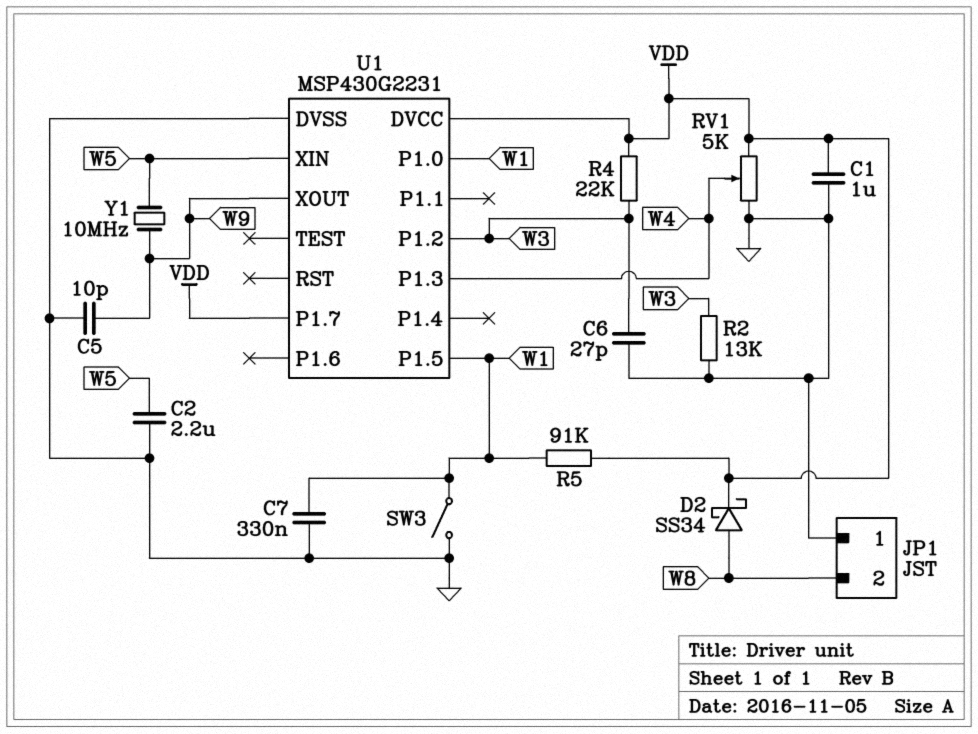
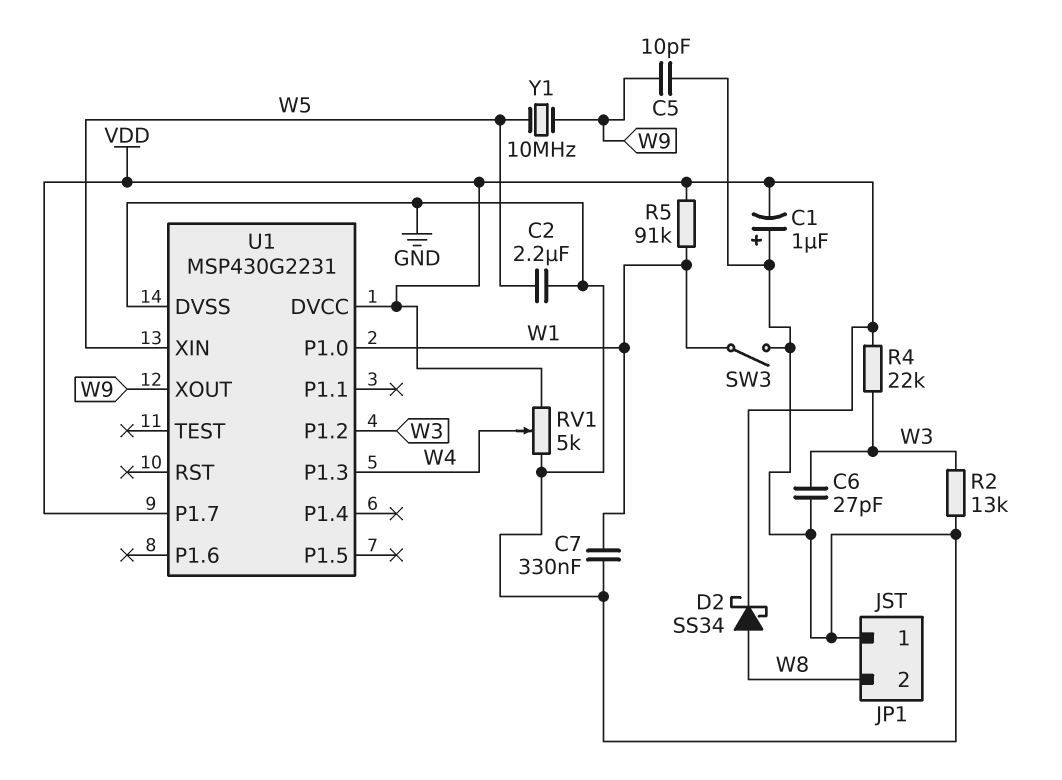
C1: 1uF (GND, VDD) -> 1uF (plus GND, minus VDD)
U1 pin P1.5: W1 -> none

